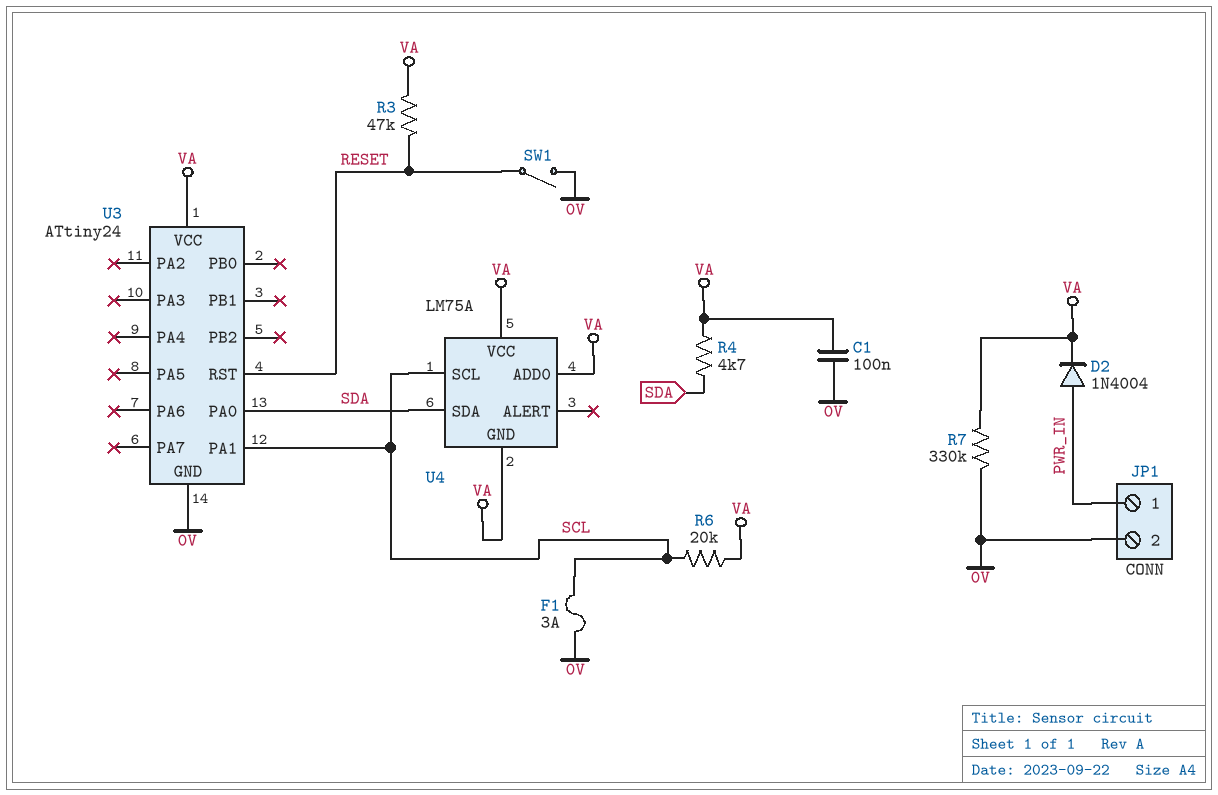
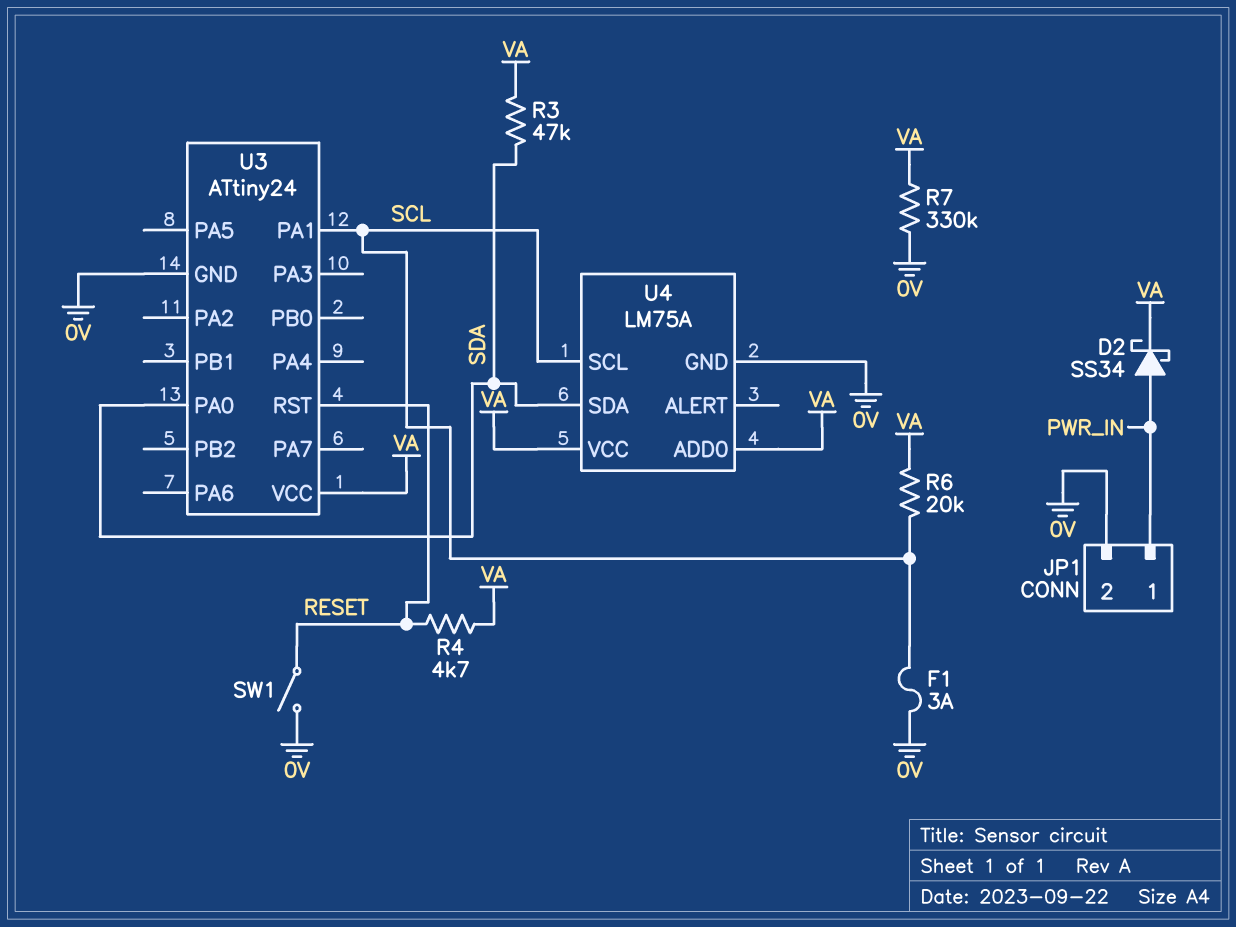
C1: 100nF (0V, VA) -> none
D2: diode 1N4004 (A PWR_IN, K VA) -> schottky SS34 (A PWR_IN, K VA)
R3: 47k (RESET, VA) -> 47k (SDA, VA)
R4: 4.7k (SDA, VA) -> 4.7k (RESET, VA)
U4 pin GND: VA -> 0V

